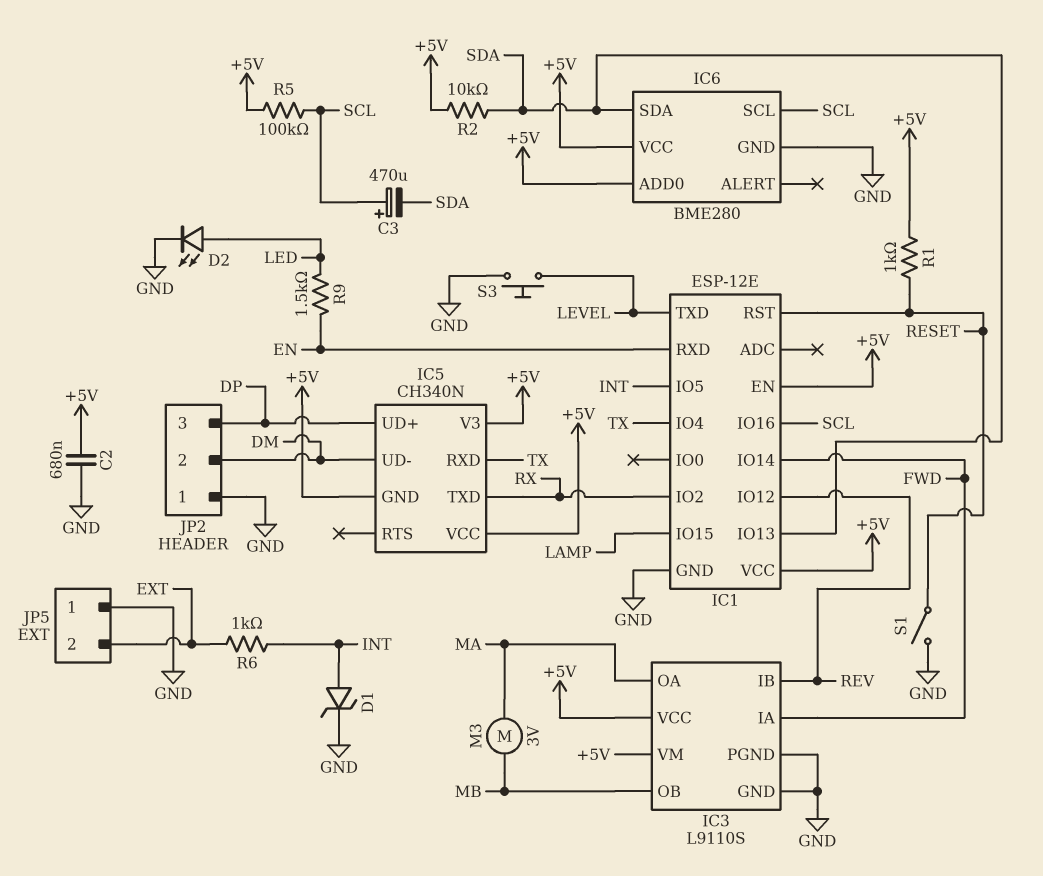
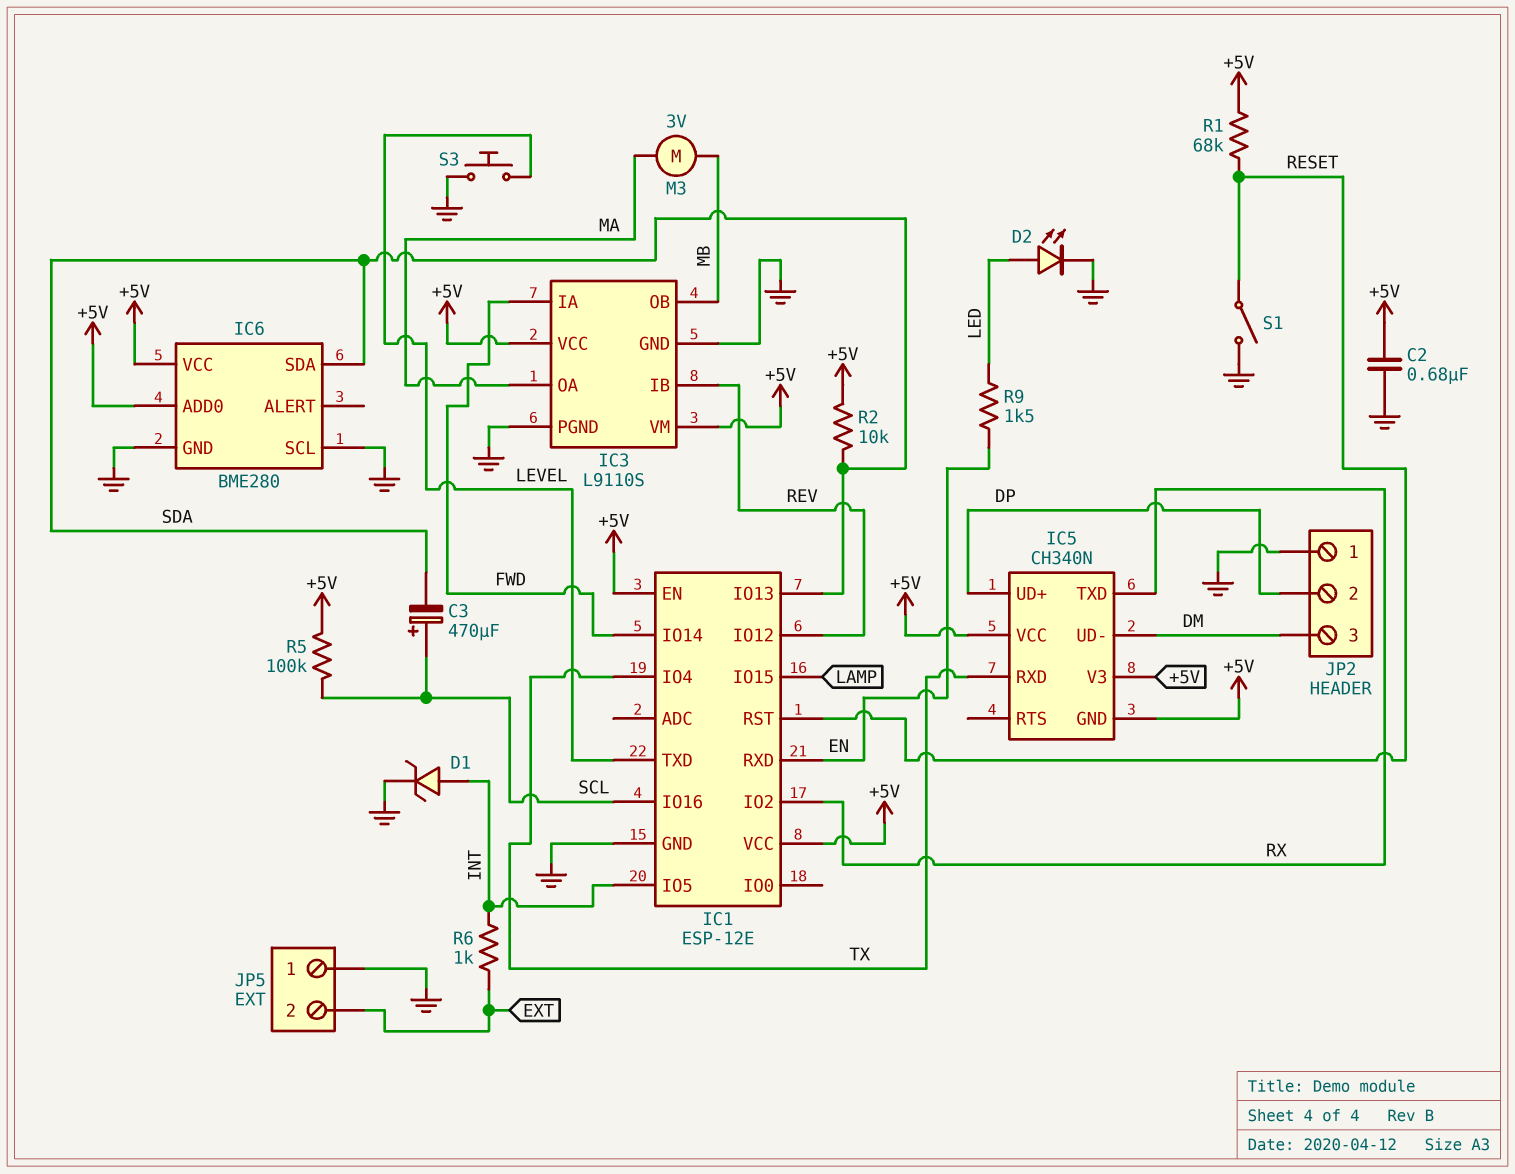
IC6 pin SCL: SCL -> GND
JP2 pin 2: DM -> DP
JP2 pin 3: DP -> DM
R1: 1k (+5V, RESET) -> 68k (+5V, RESET)

